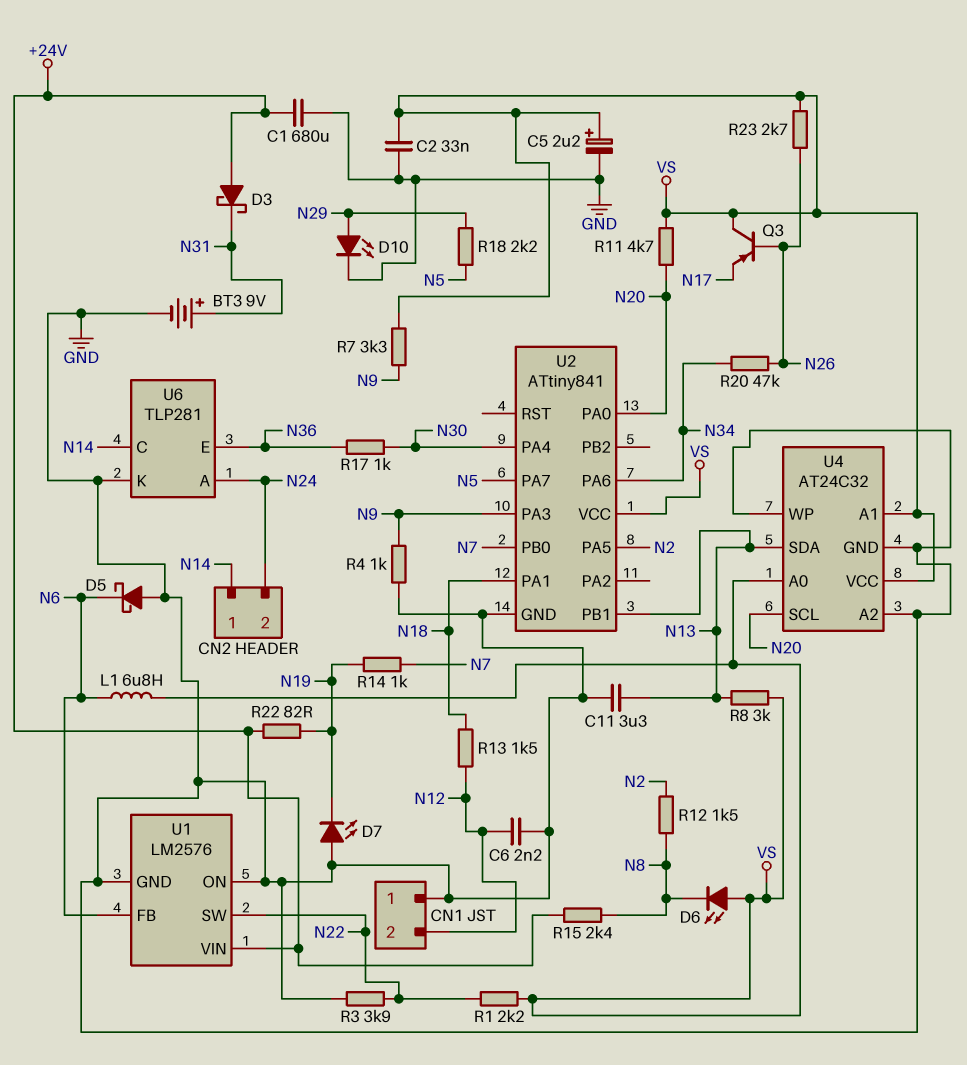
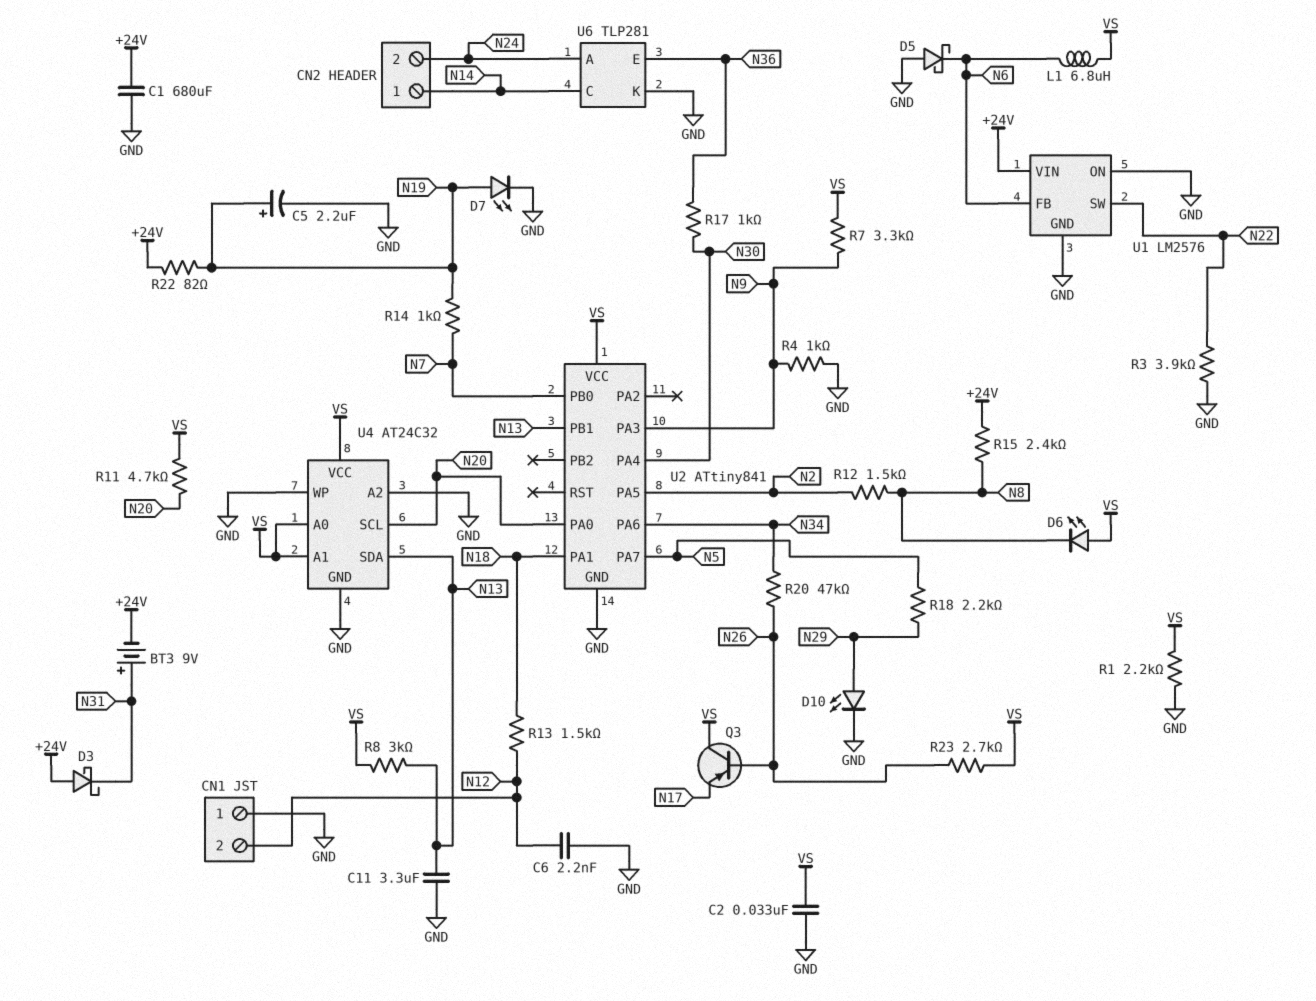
BT3: 9V (plus N31, minus GND) -> 9V (plus N31, minus +24V)
C5: 2.2uF (plus VS, minus GND) -> 2.2uF (plus N19, minus GND)
D7: LED (A GND, K N19) -> LED (A N19, K GND)
R1: 2.2k (N22, VS) -> 2.2k (GND, VS)

